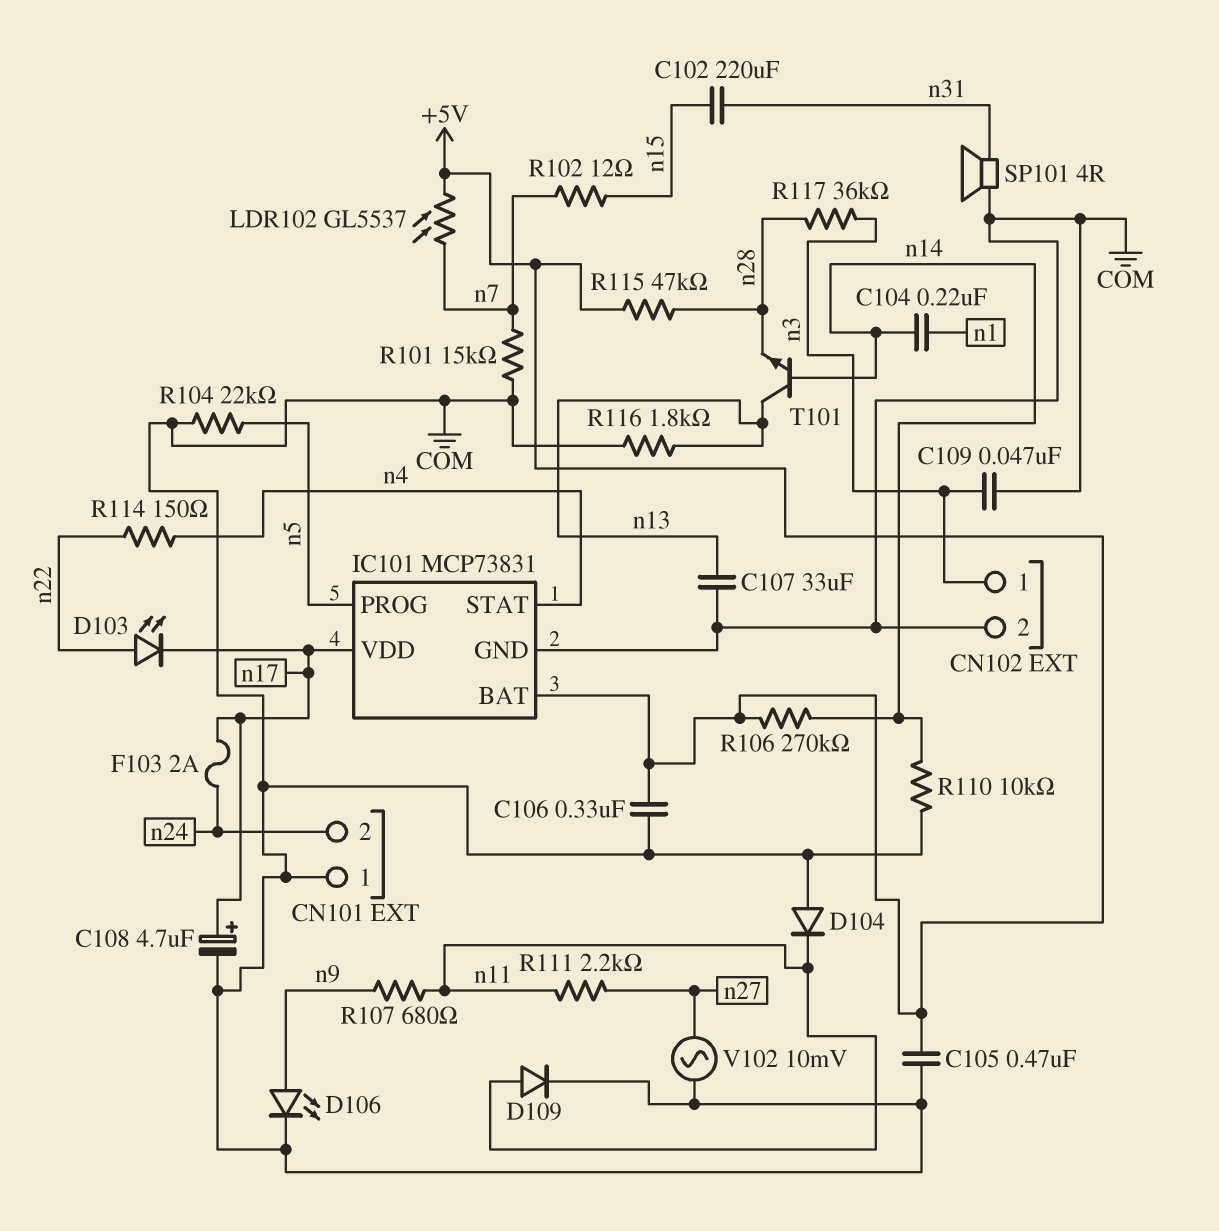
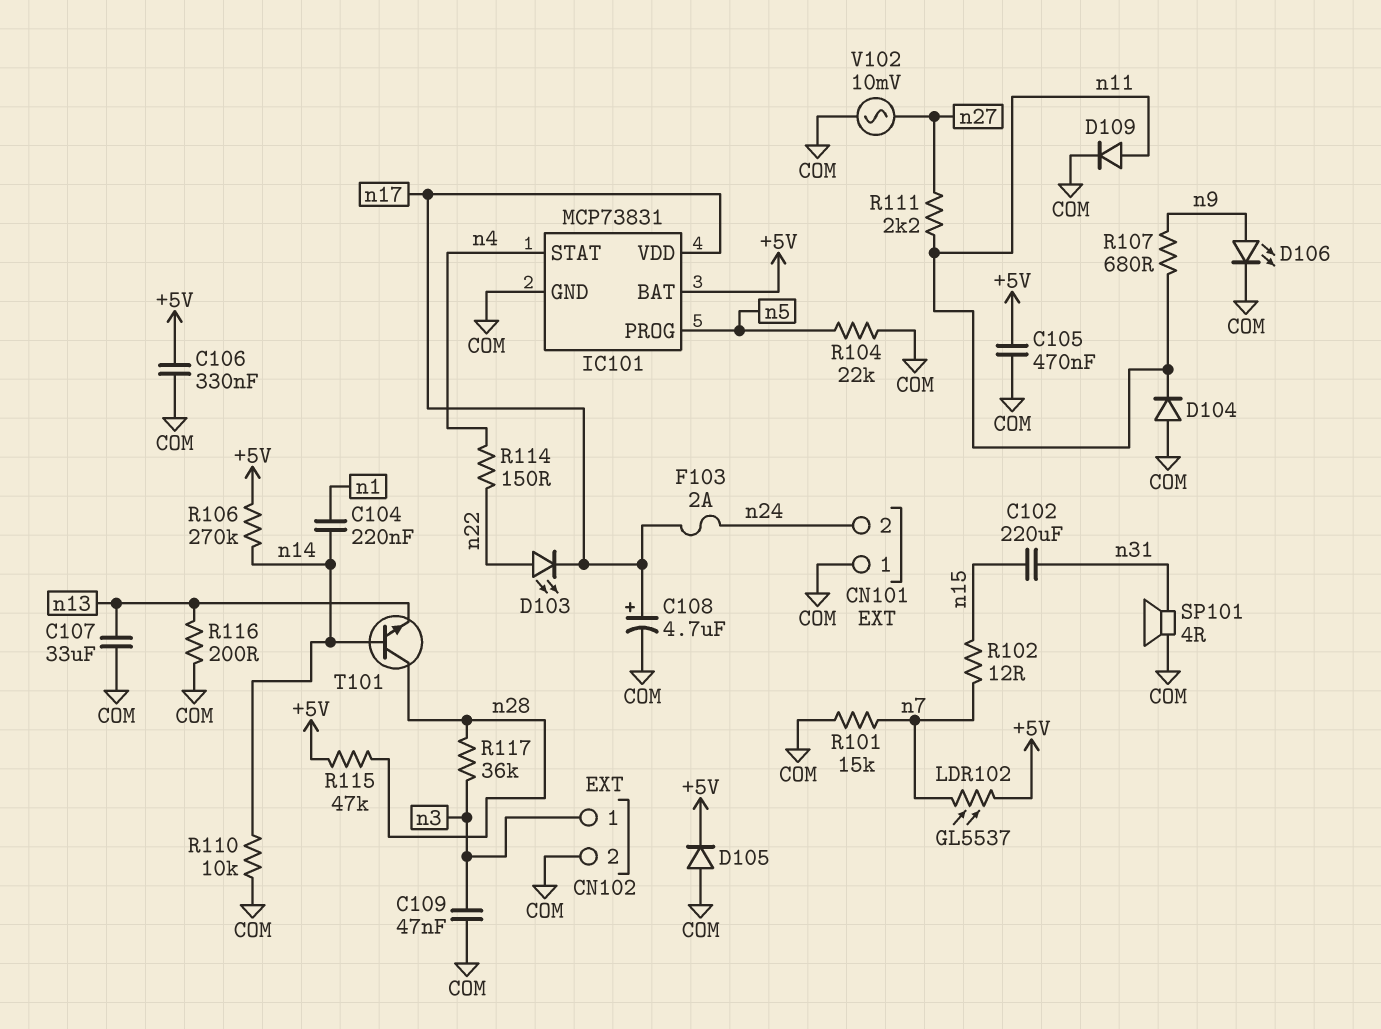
D105: none -> diode (A COM, K +5V)
R116: 1.8k (COM, n13) -> 200 (COM, n13)
T101: NPN (B n14, C n13, E n28) -> NPN (B n14, C n28, E n13)

